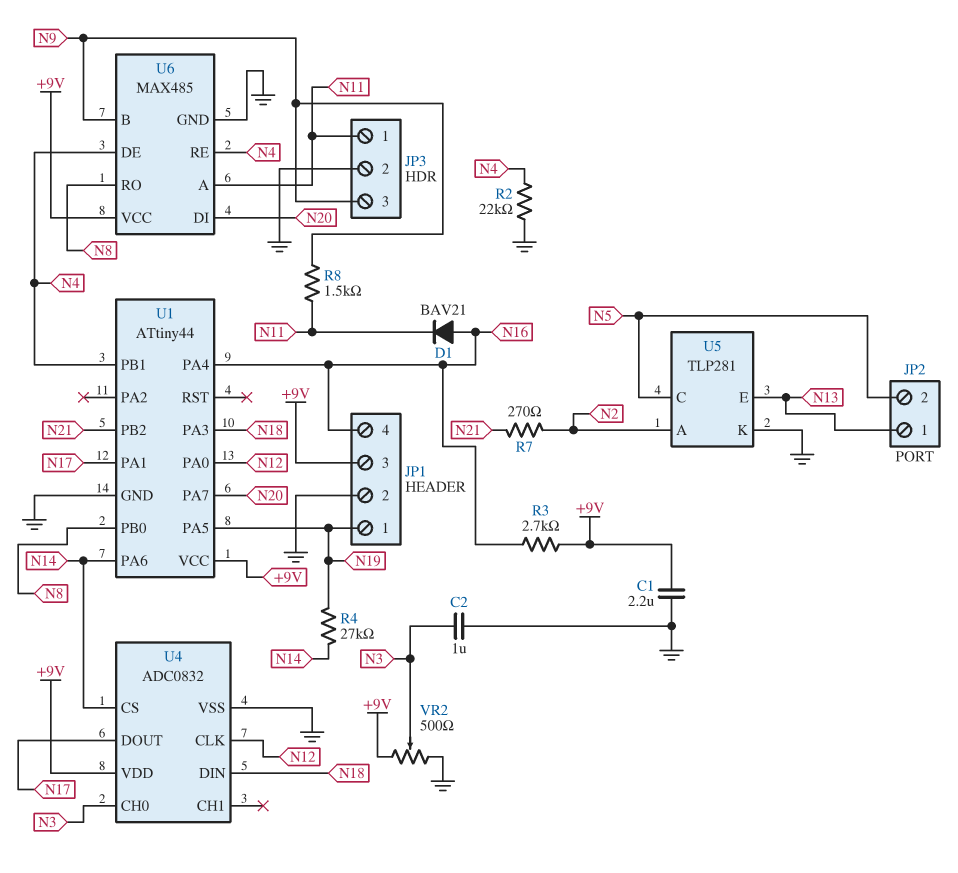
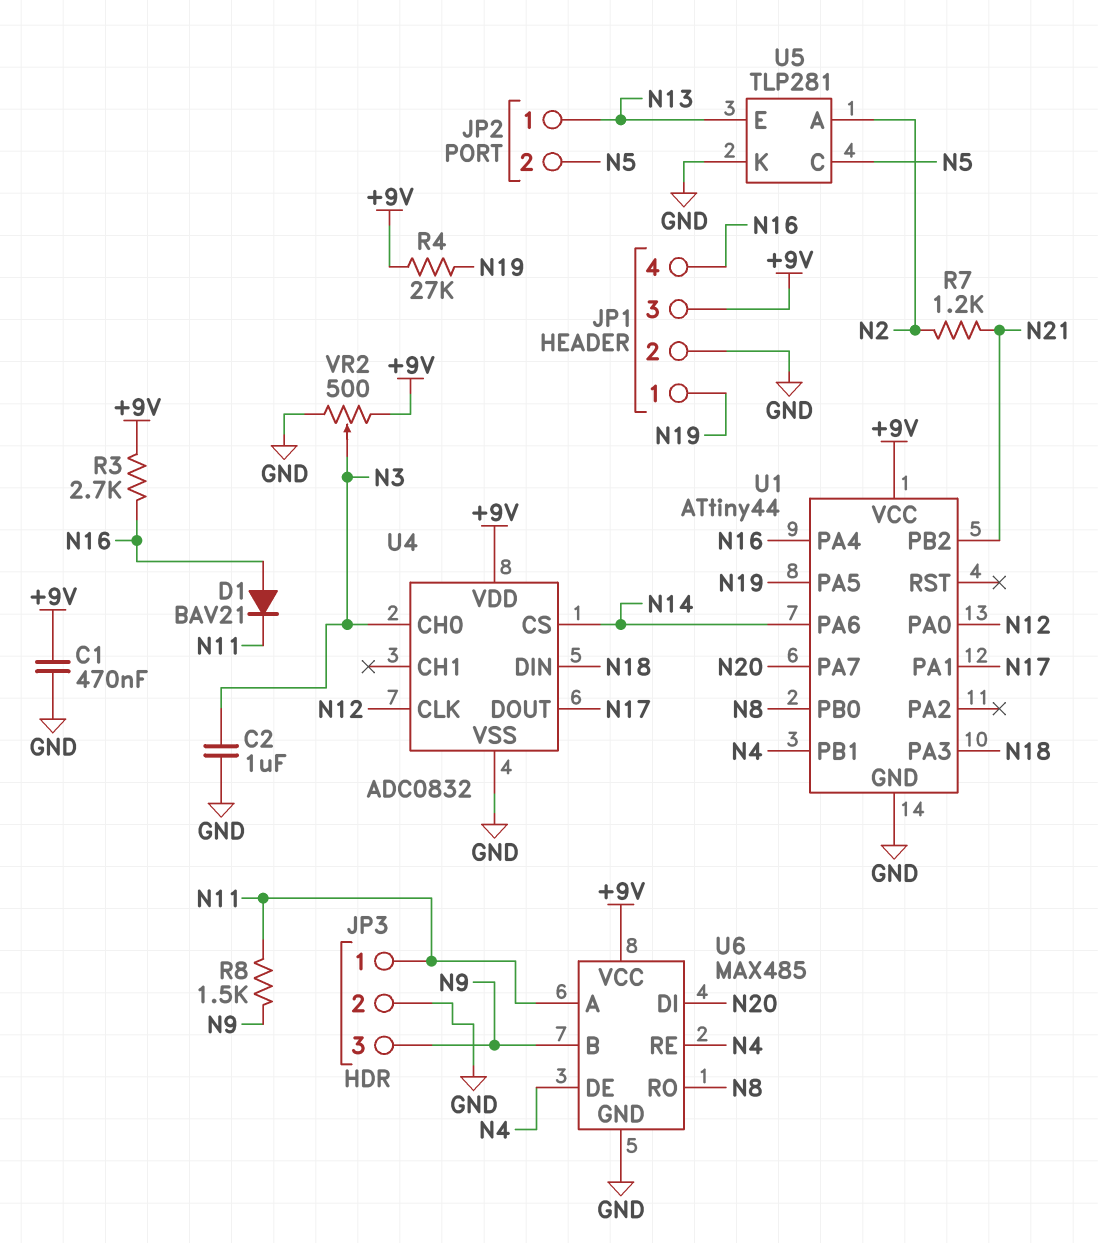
C1: 2.2uF (+9V, GND) -> 470nF (+9V, GND)
R2: 22k (GND, N4) -> none
R4: 27k (N14, N19) -> 27k (+9V, N19)
R7: 270 (N2, N21) -> 1.2k (N2, N21)

